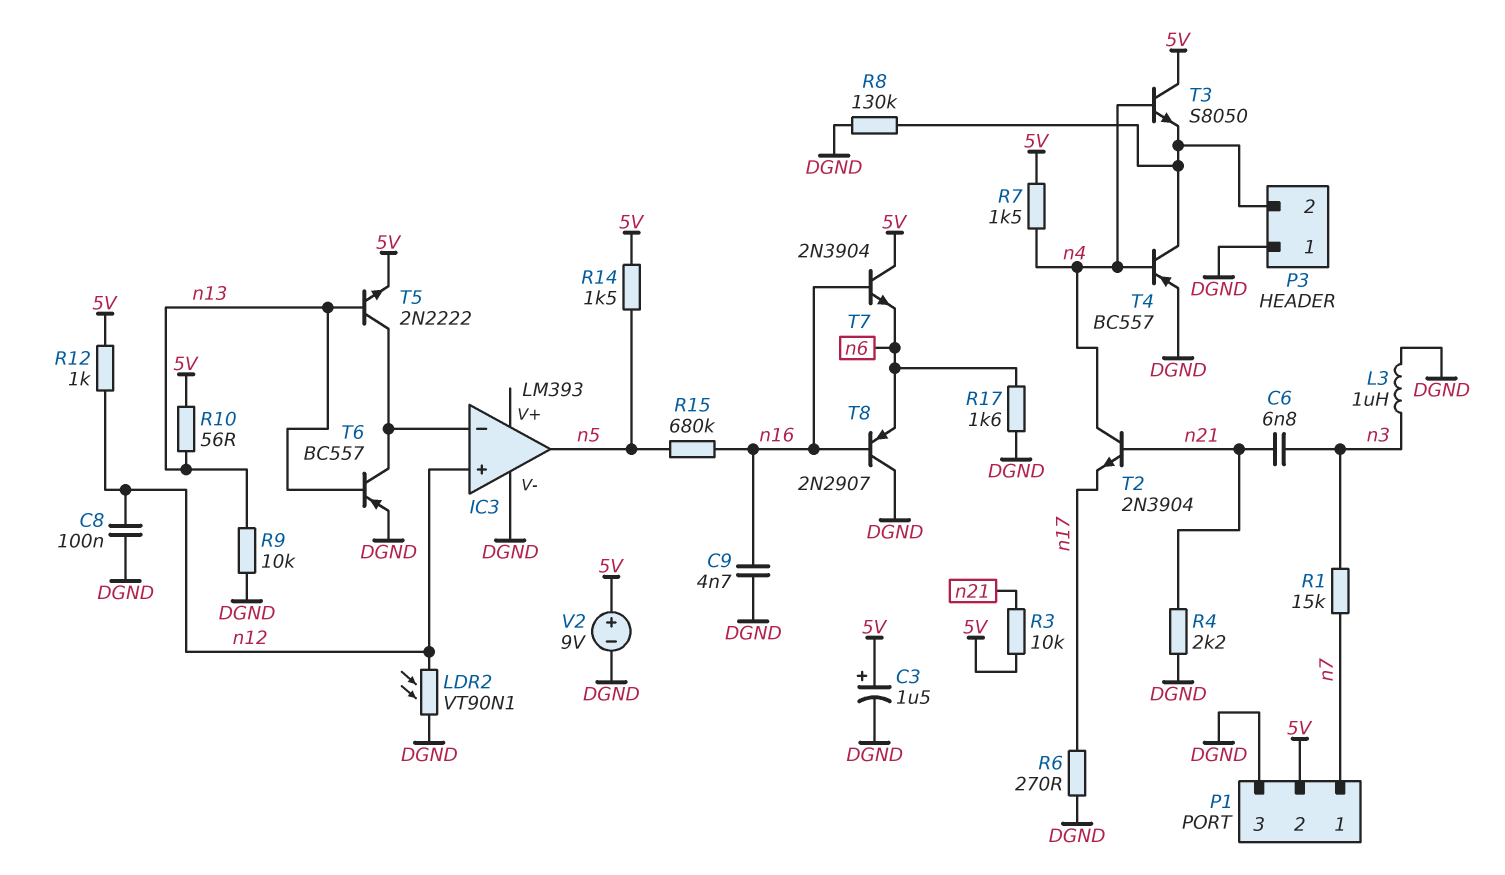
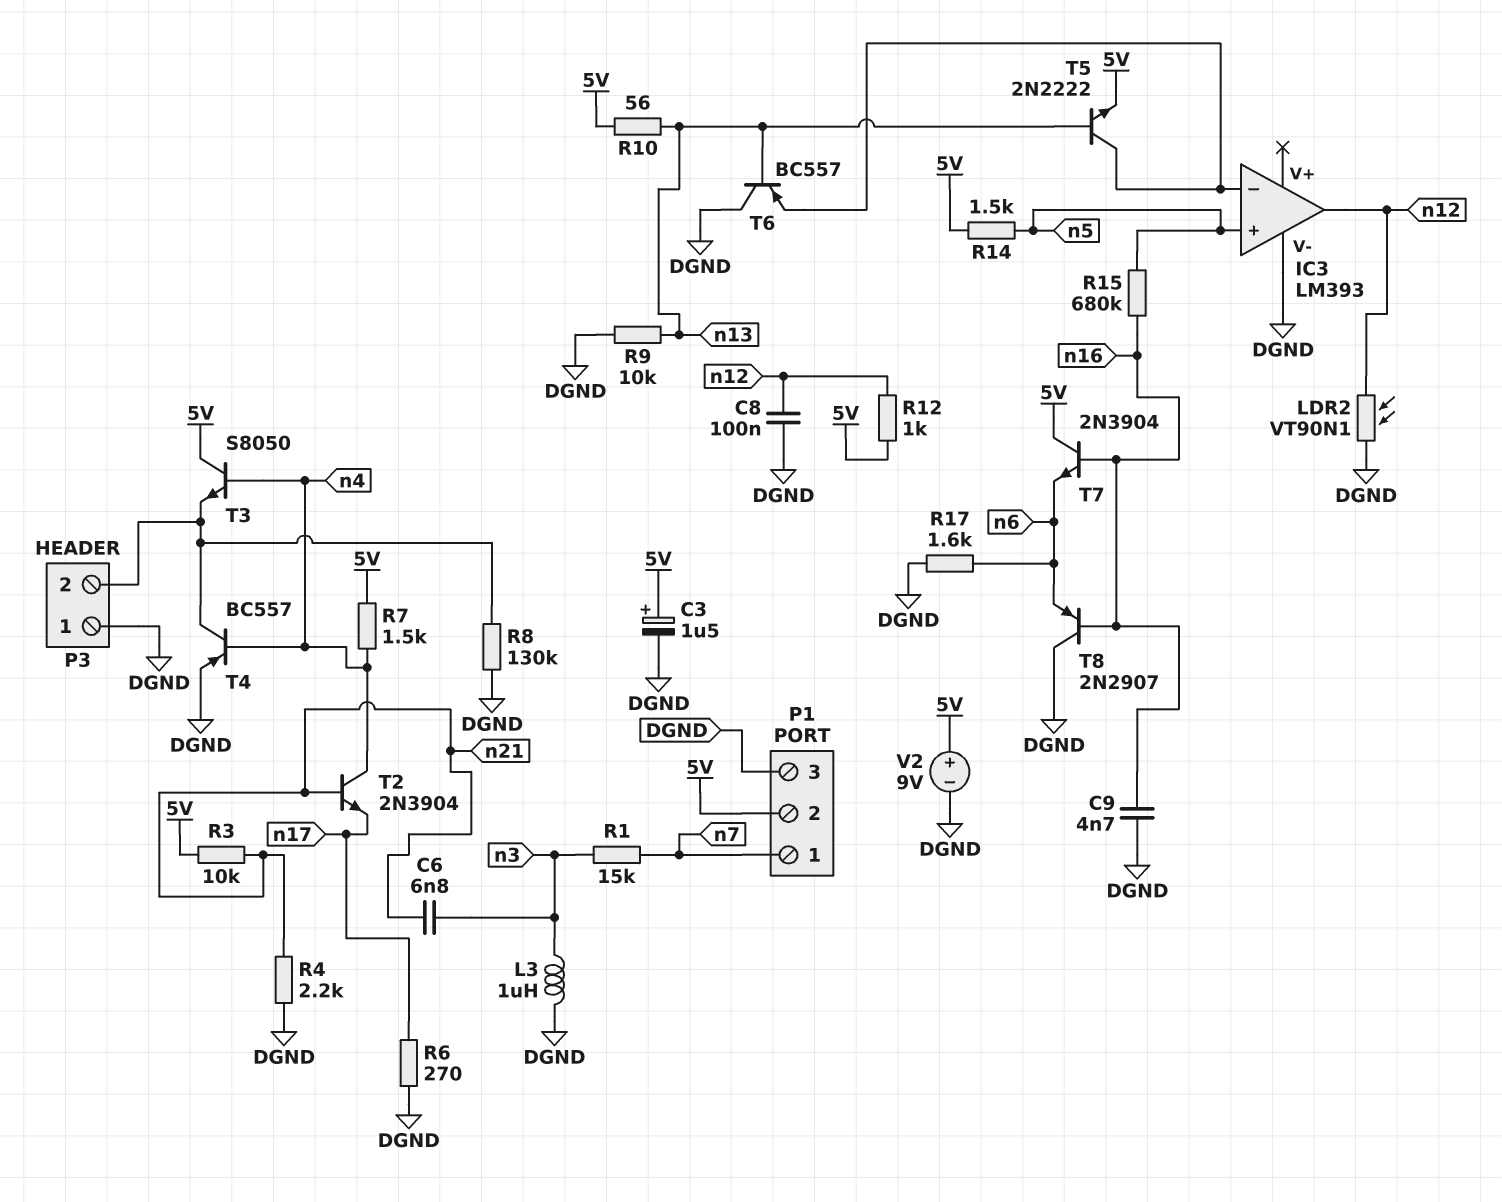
IC3 pin in+: n12 -> n5
IC3 pin out: n5 -> n12
T6: PNP BC557 (B n13, C IC3/in-, E DGND) -> PNP BC557 (B n13, C DGND, E IC3/in-)

